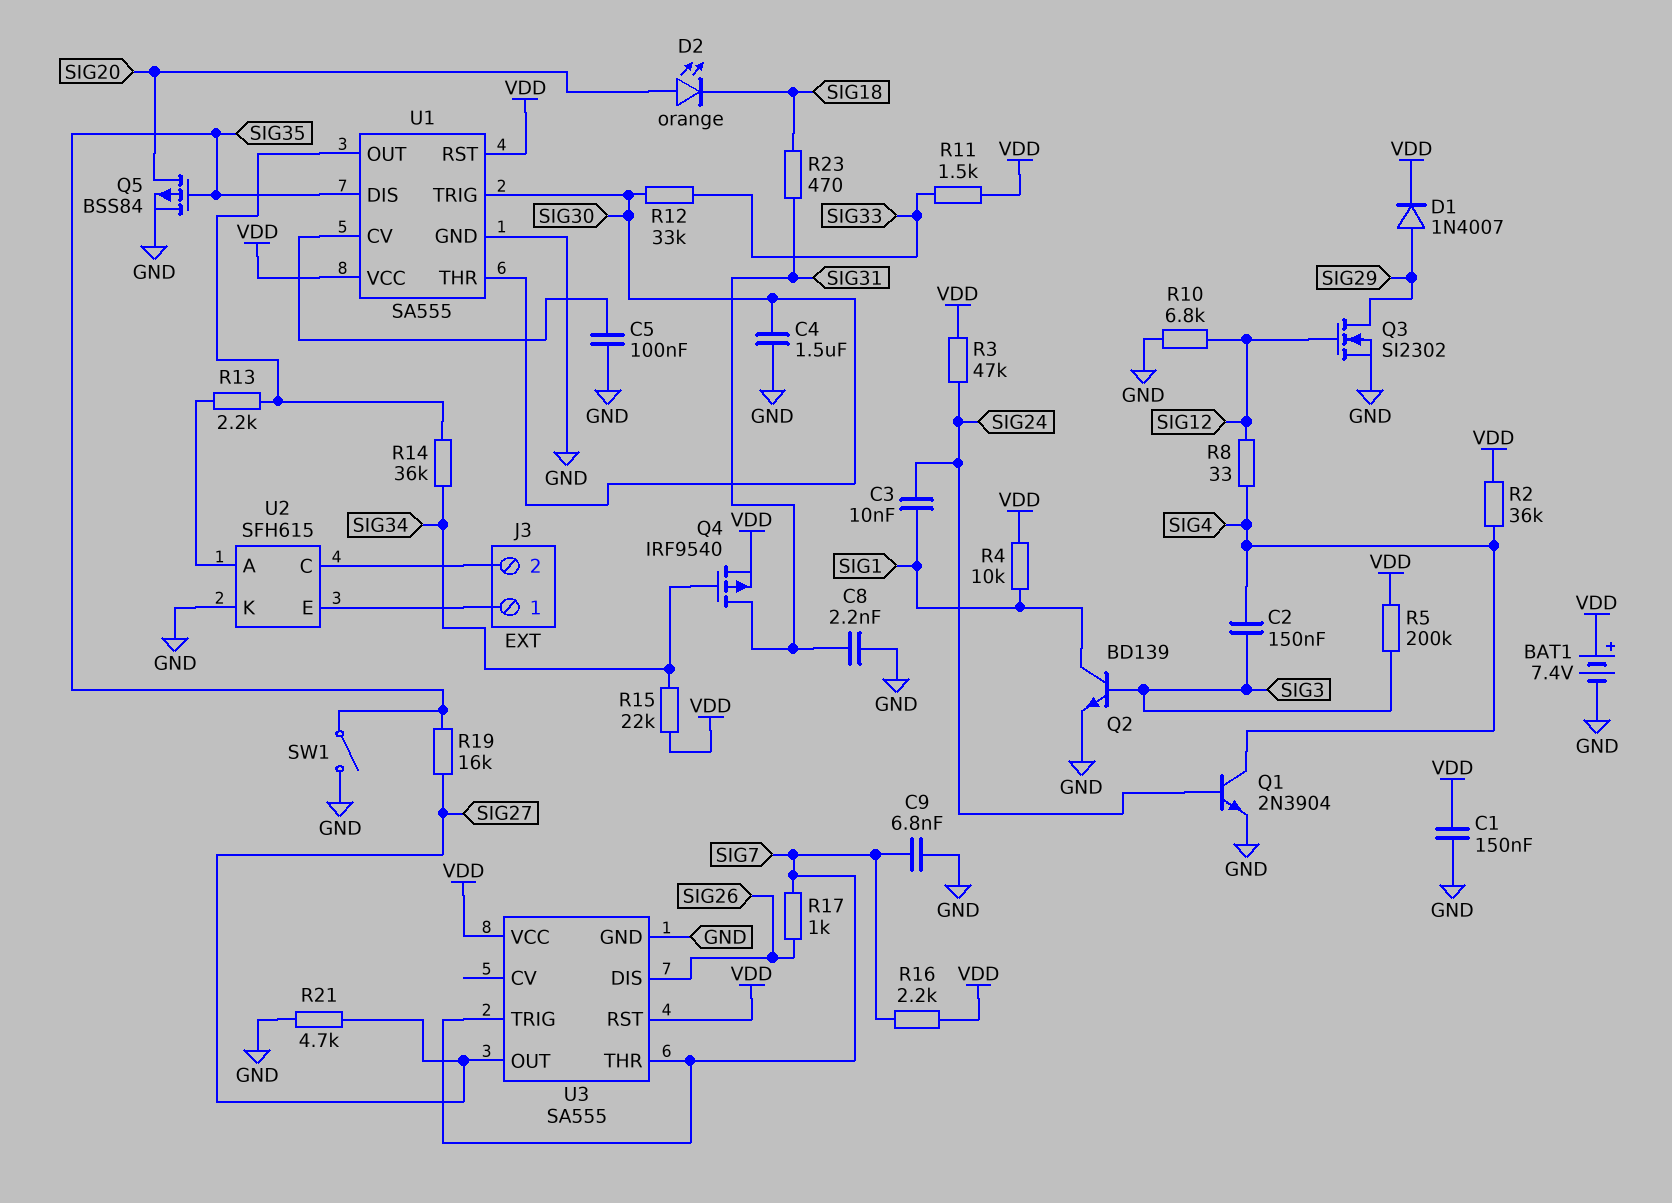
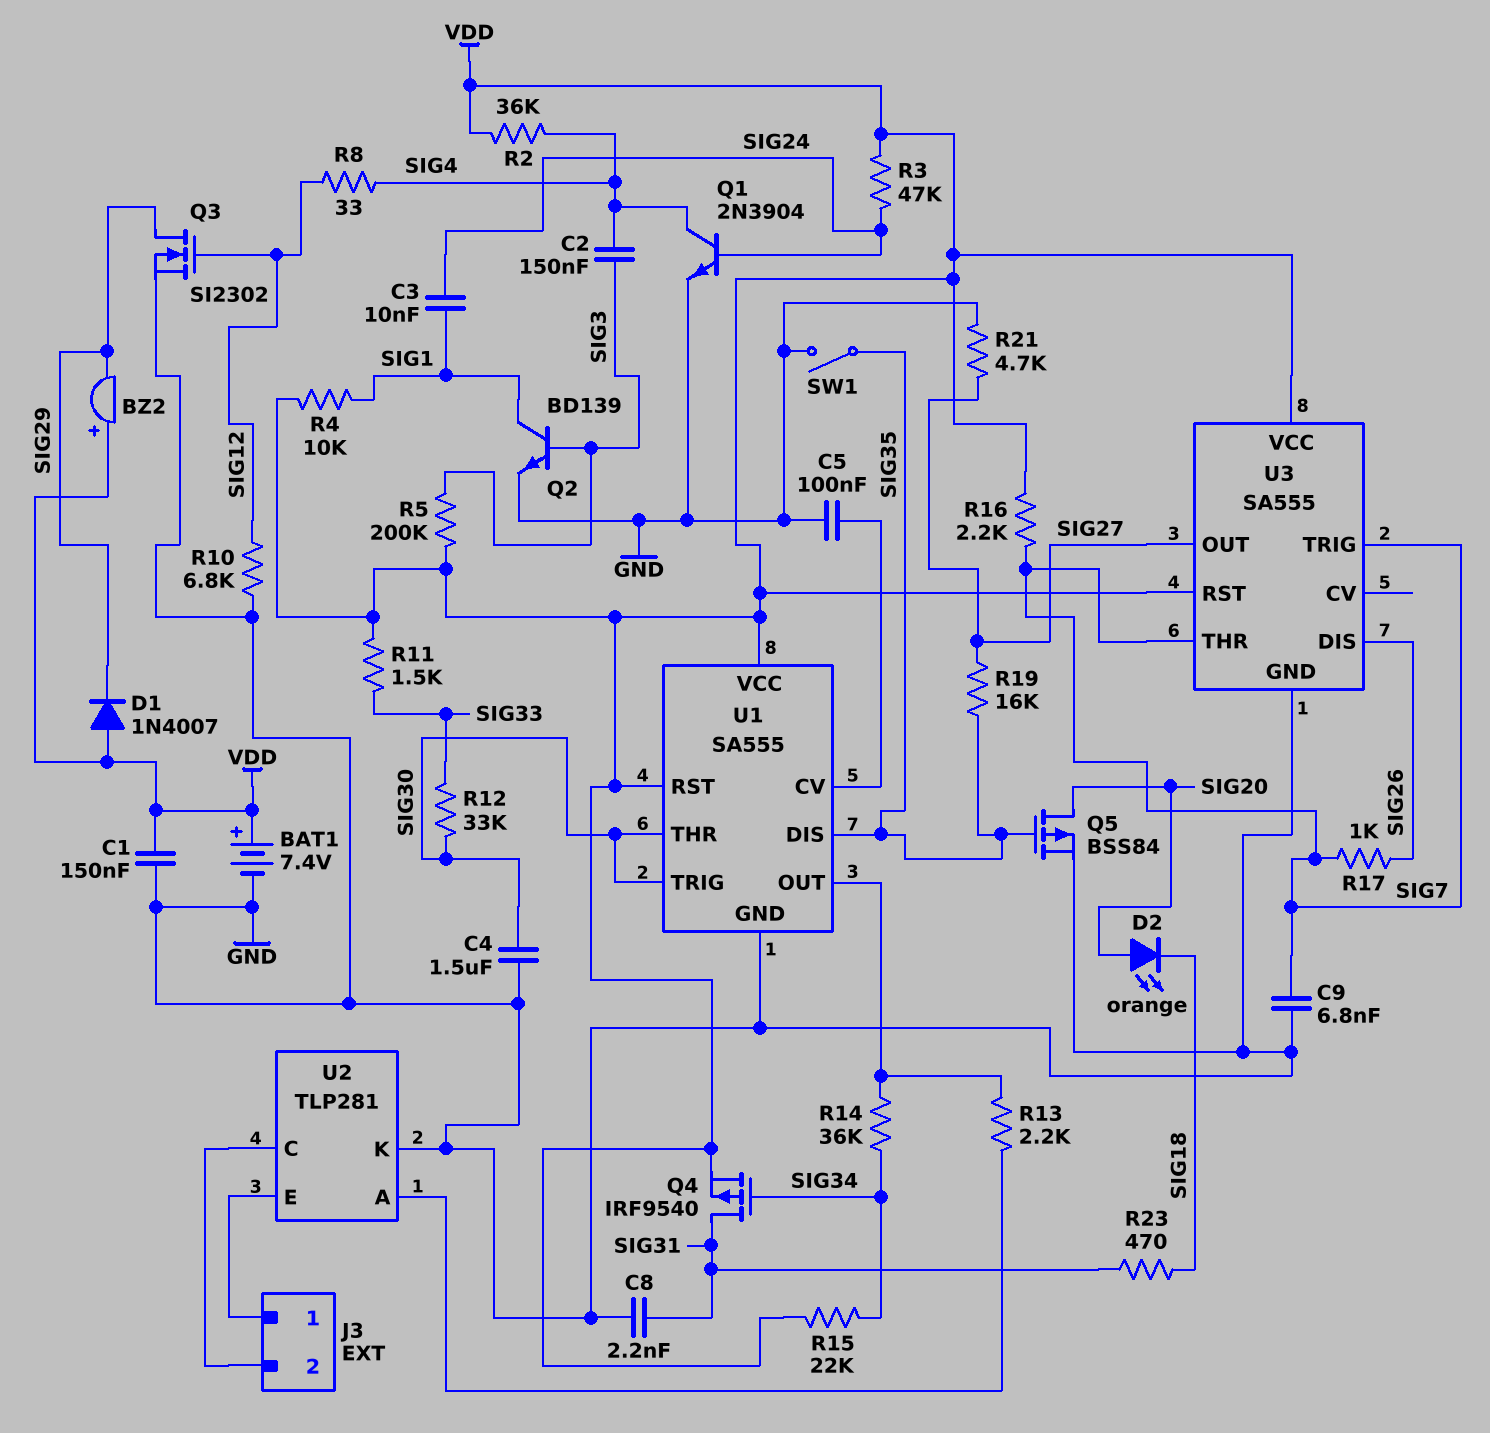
BZ2: none -> buzzer (plus VDD, minus SIG29)
D1: diode 1N4007 (A SIG29, K VDD) -> diode 1N4007 (A VDD, K SIG29)
U2: SFH615 -> TLP281

